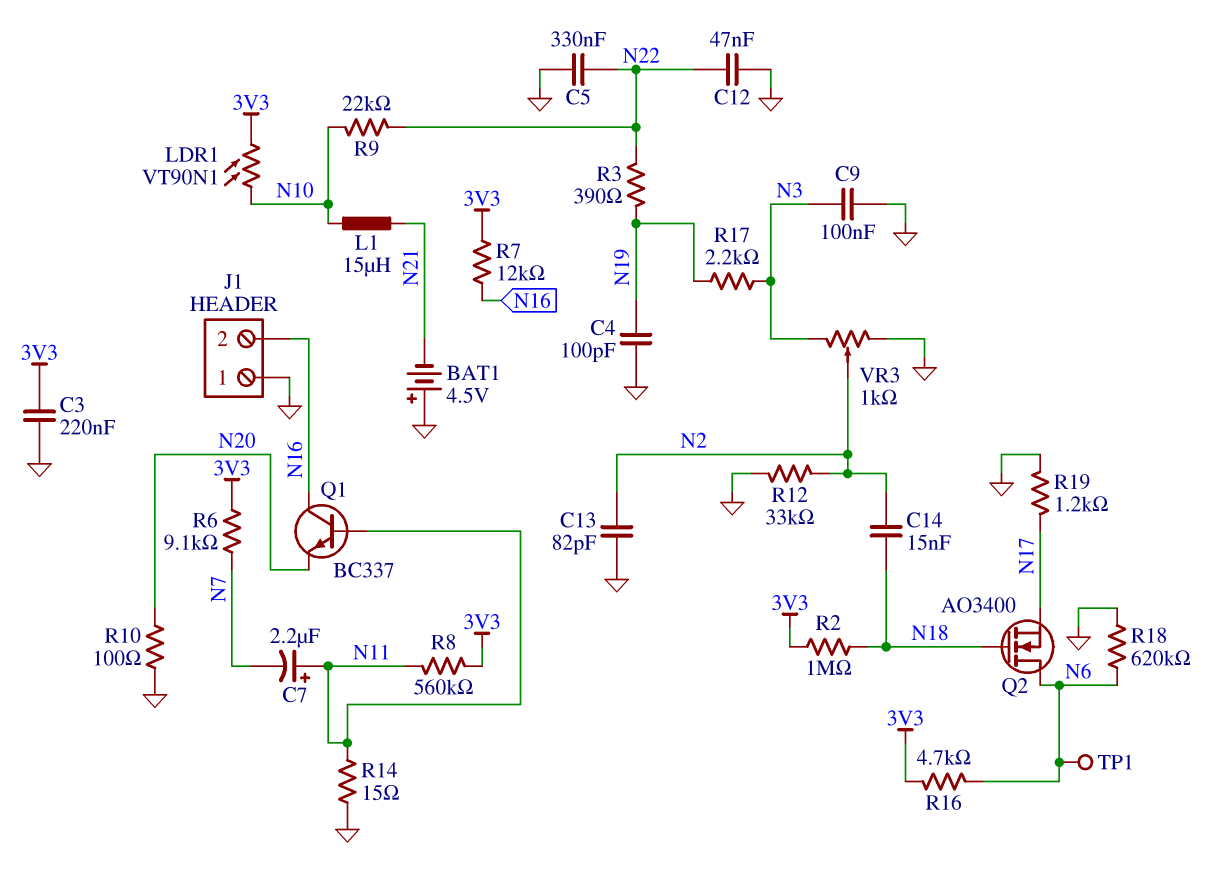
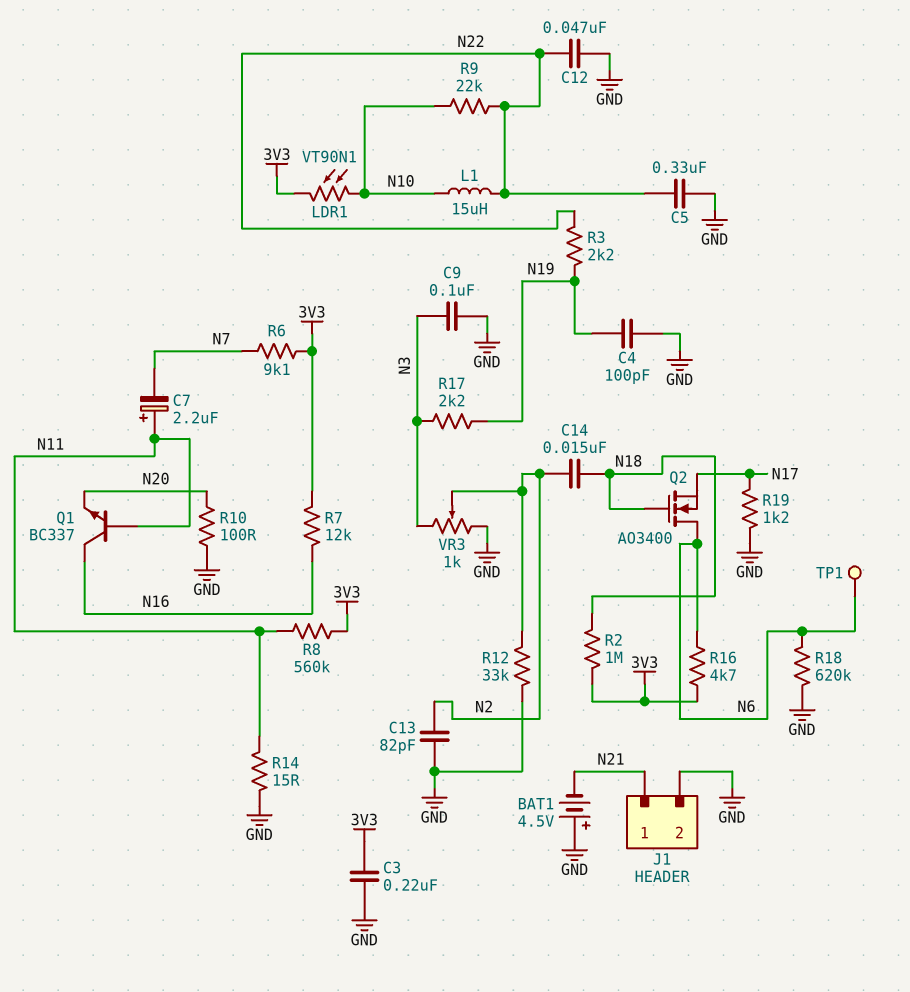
J1 pin 1: GND -> N21
J1 pin 2: N16 -> GND
L1: 15uH (N10, N21) -> 15uH (N10, N22)
R3: 390 (N19, N22) -> 2.2k (N19, N22)

